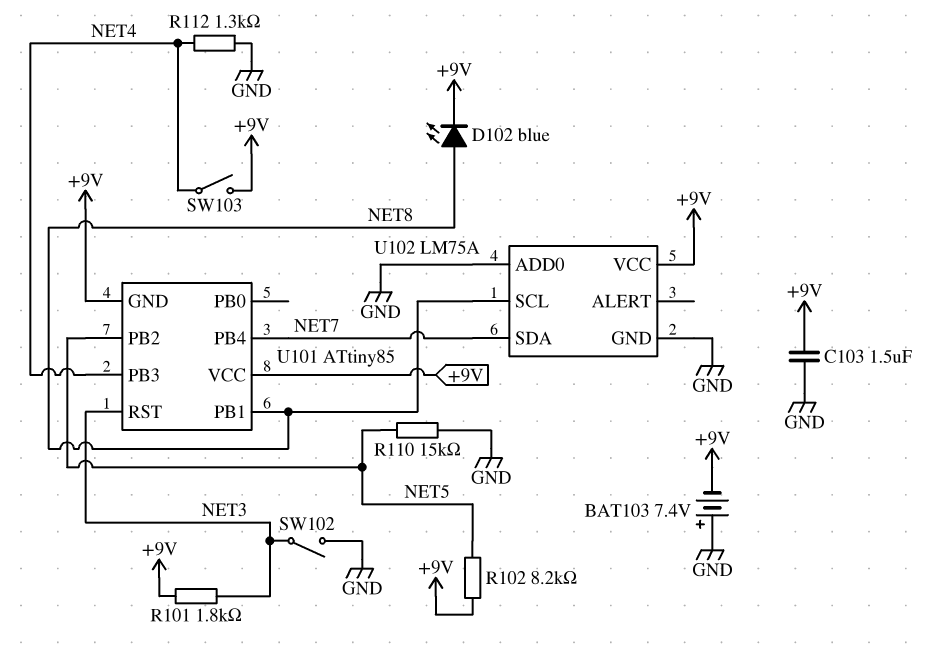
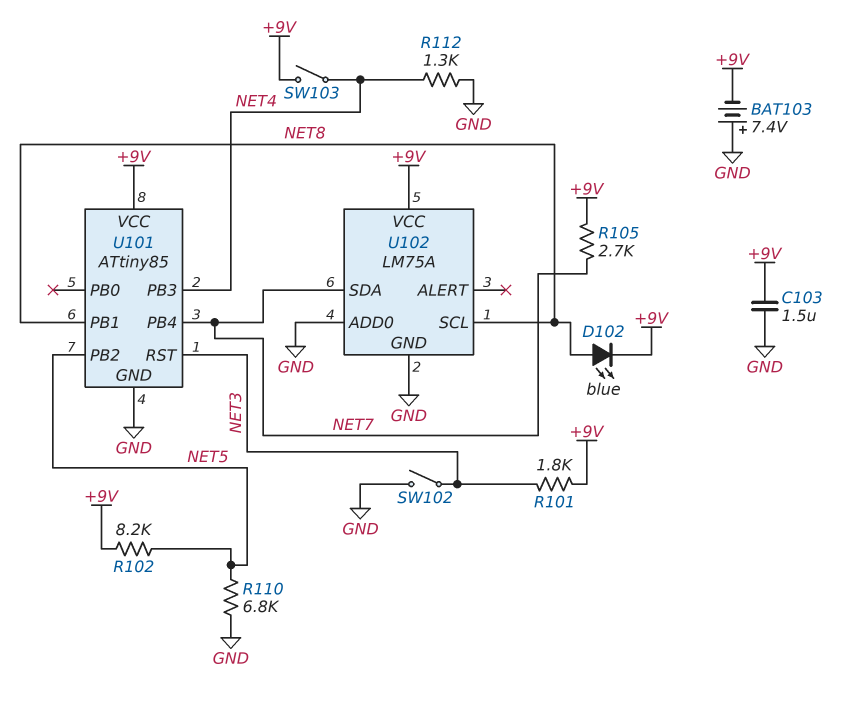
R105: none -> 2.7k (+9V, NET7)
R110: 15k (GND, NET5) -> 6.8k (GND, NET5)
U101 pin GND: +9V -> GND

